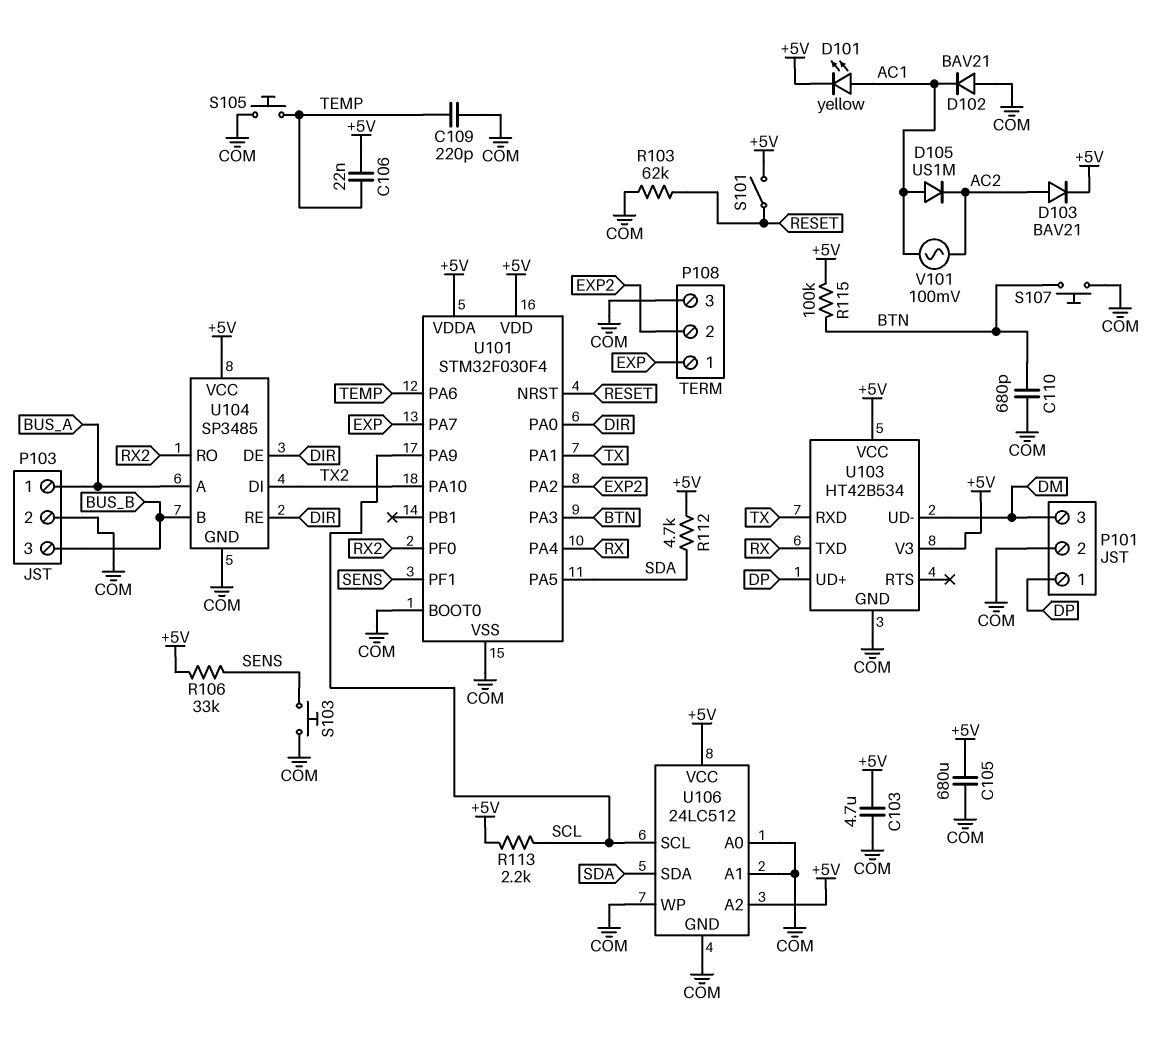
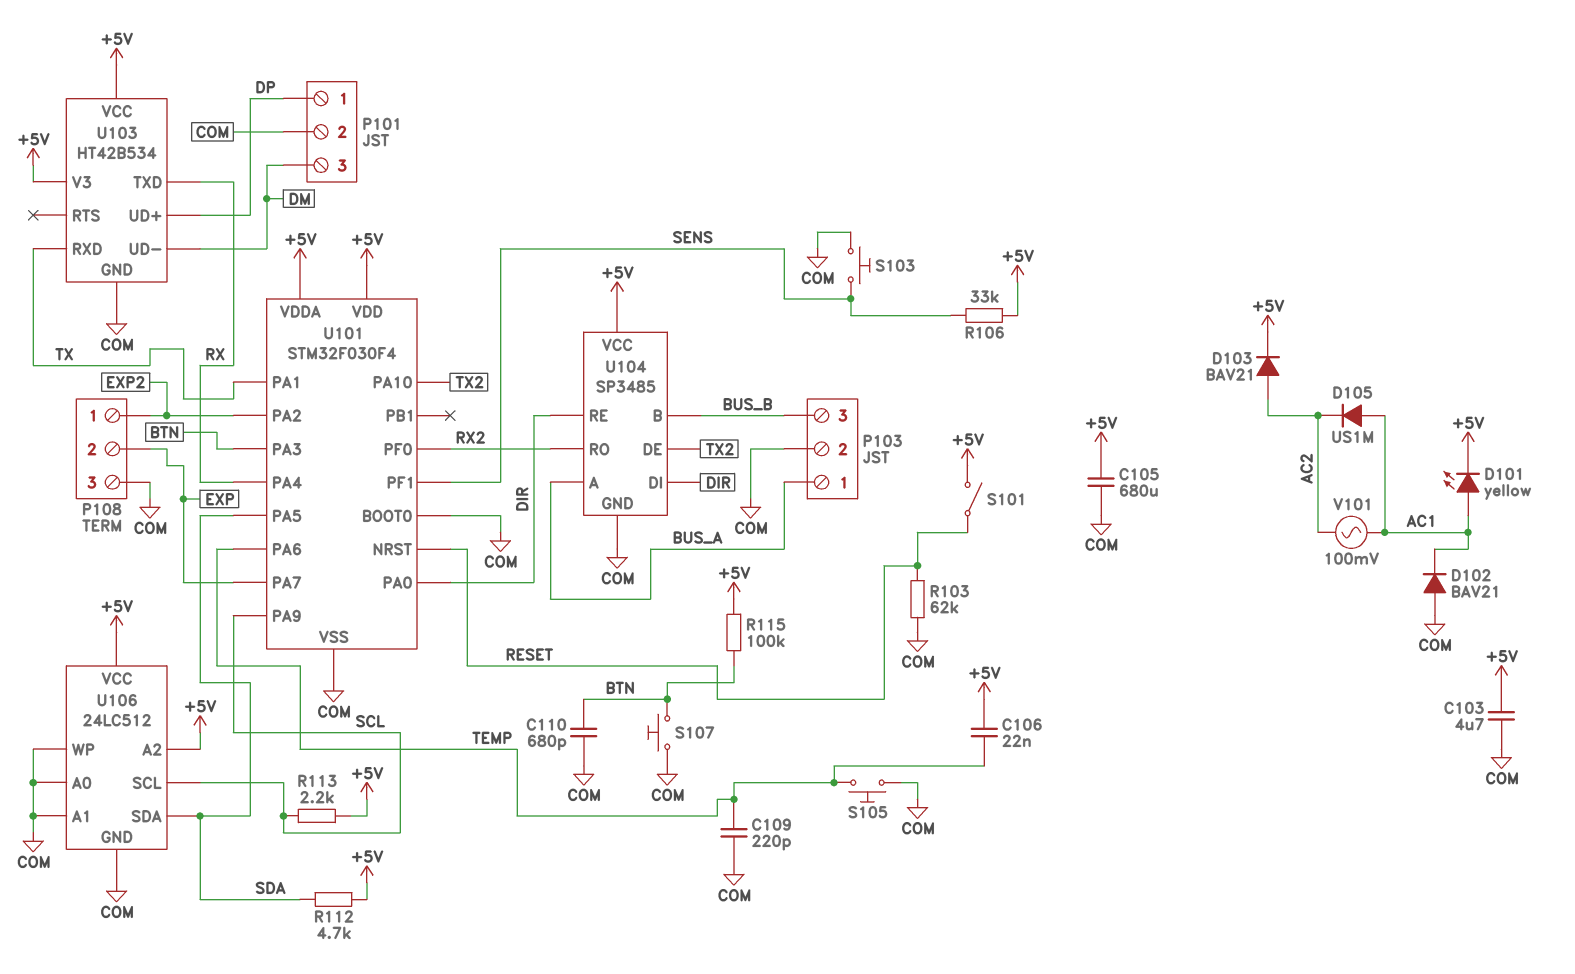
P108 pin 1: EXP -> EXP2
P108 pin 2: EXP2 -> EXP
U104 pin DE: DIR -> TX2
U104 pin DI: TX2 -> DIR

